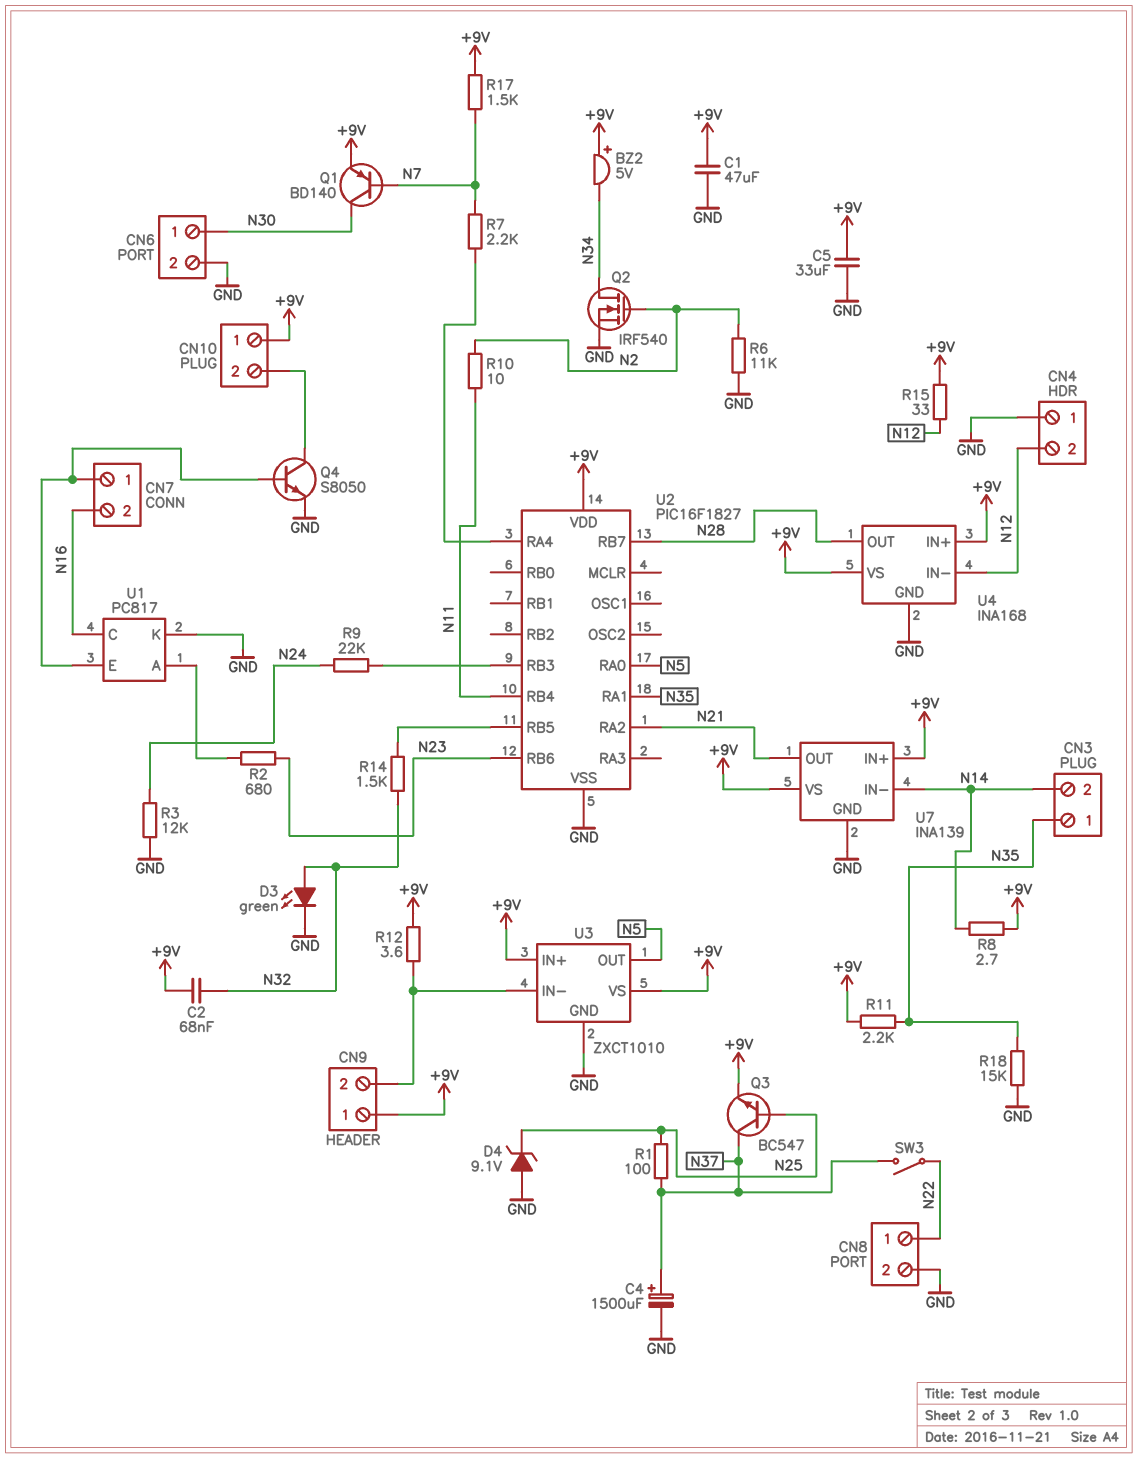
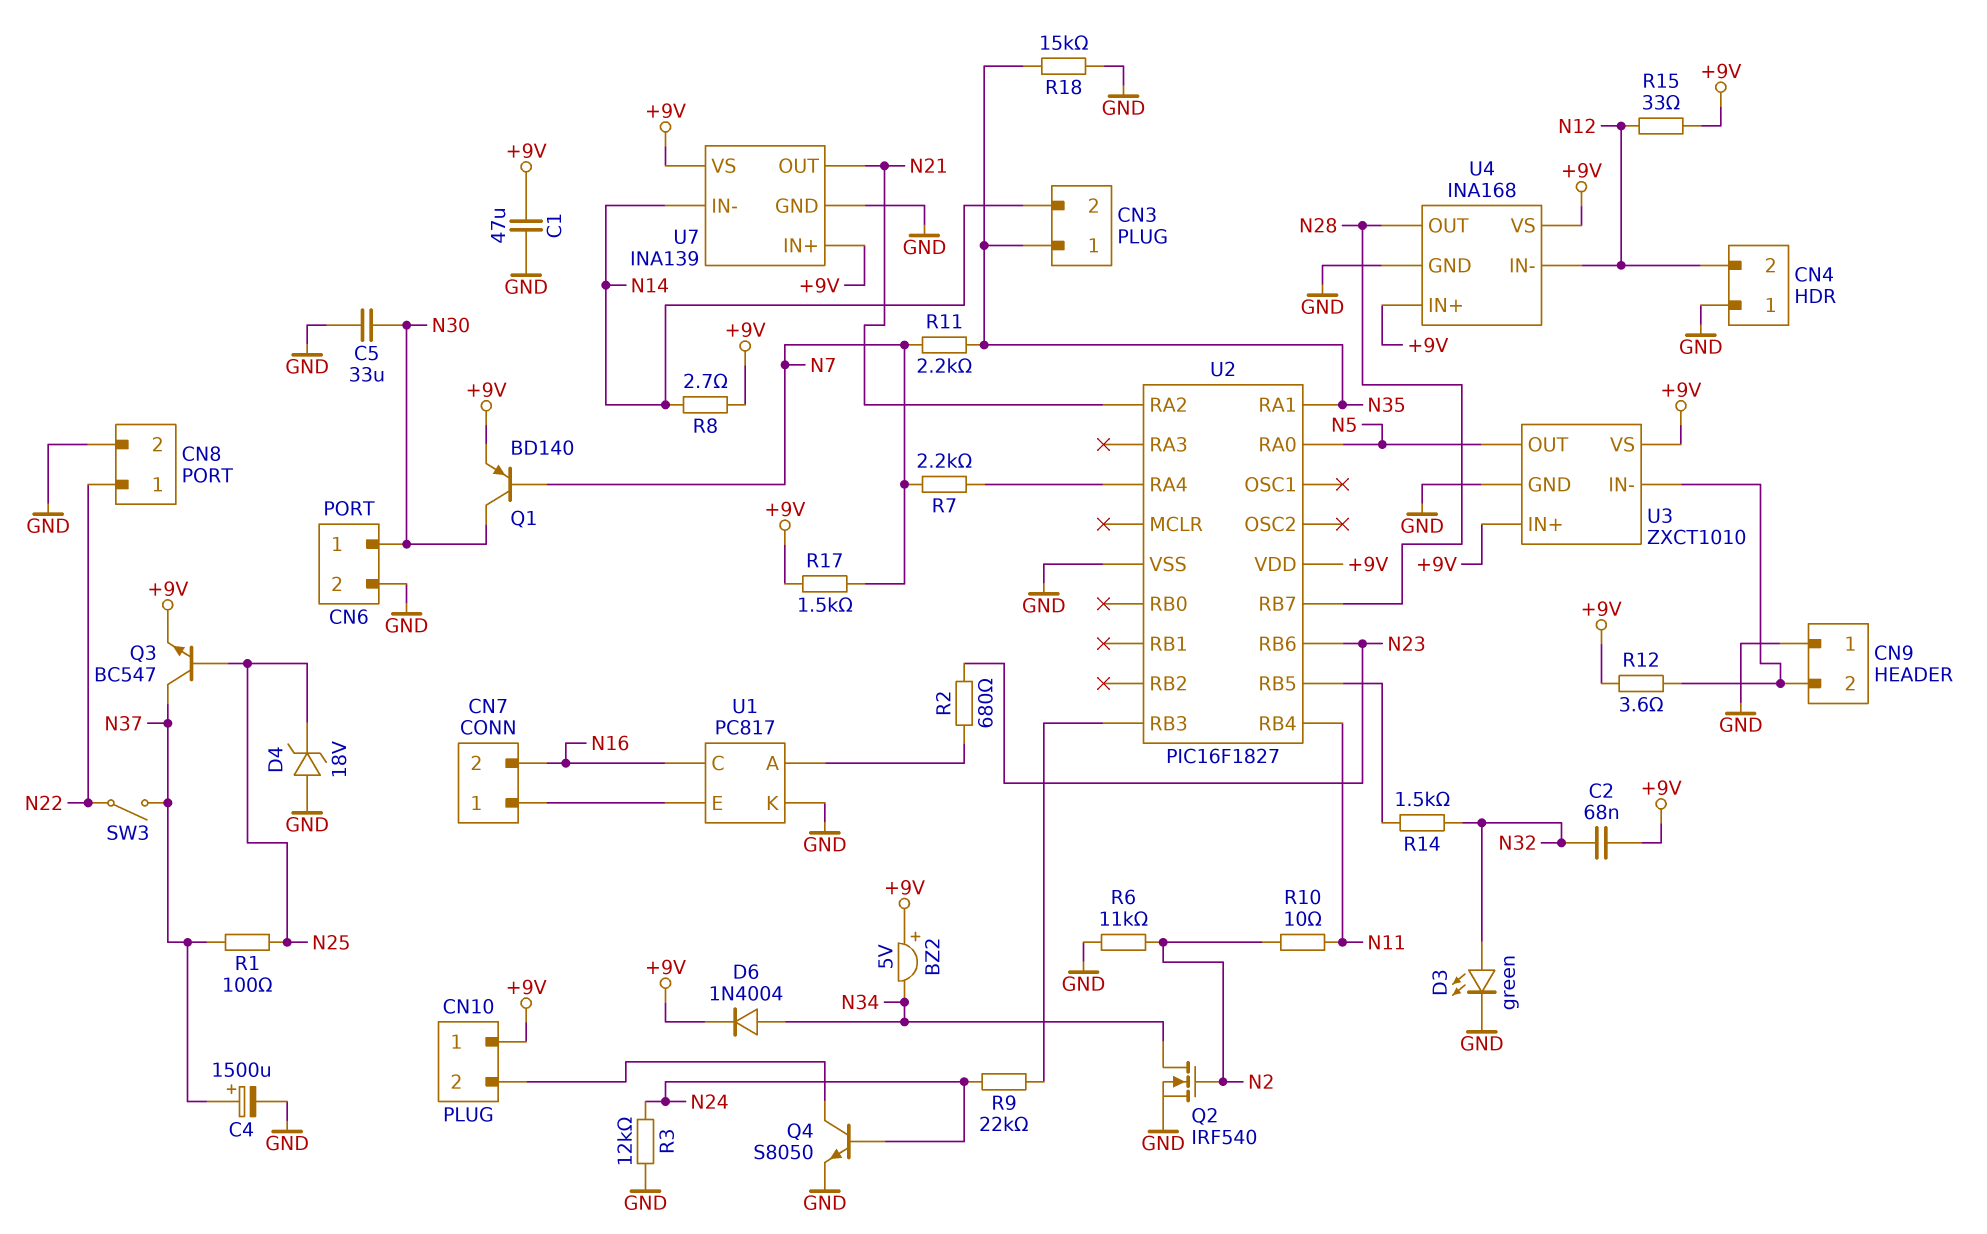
C5: 33uF (+9V, GND) -> 33uF (GND, N30)
CN9 pin 1: +9V -> GND
D4: zener 9.1V (A GND, K N25) -> zener 18V (A GND, K N25)
D6: none -> diode 1N4004 (A N34, K +9V)
Q4: NPN S8050 (B CN7/1, C CN10/2, E GND) -> NPN S8050 (B N24, C CN10/2, E GND)
R11: 2.2k (+9V, N35) -> 2.2k (N7, N35)

